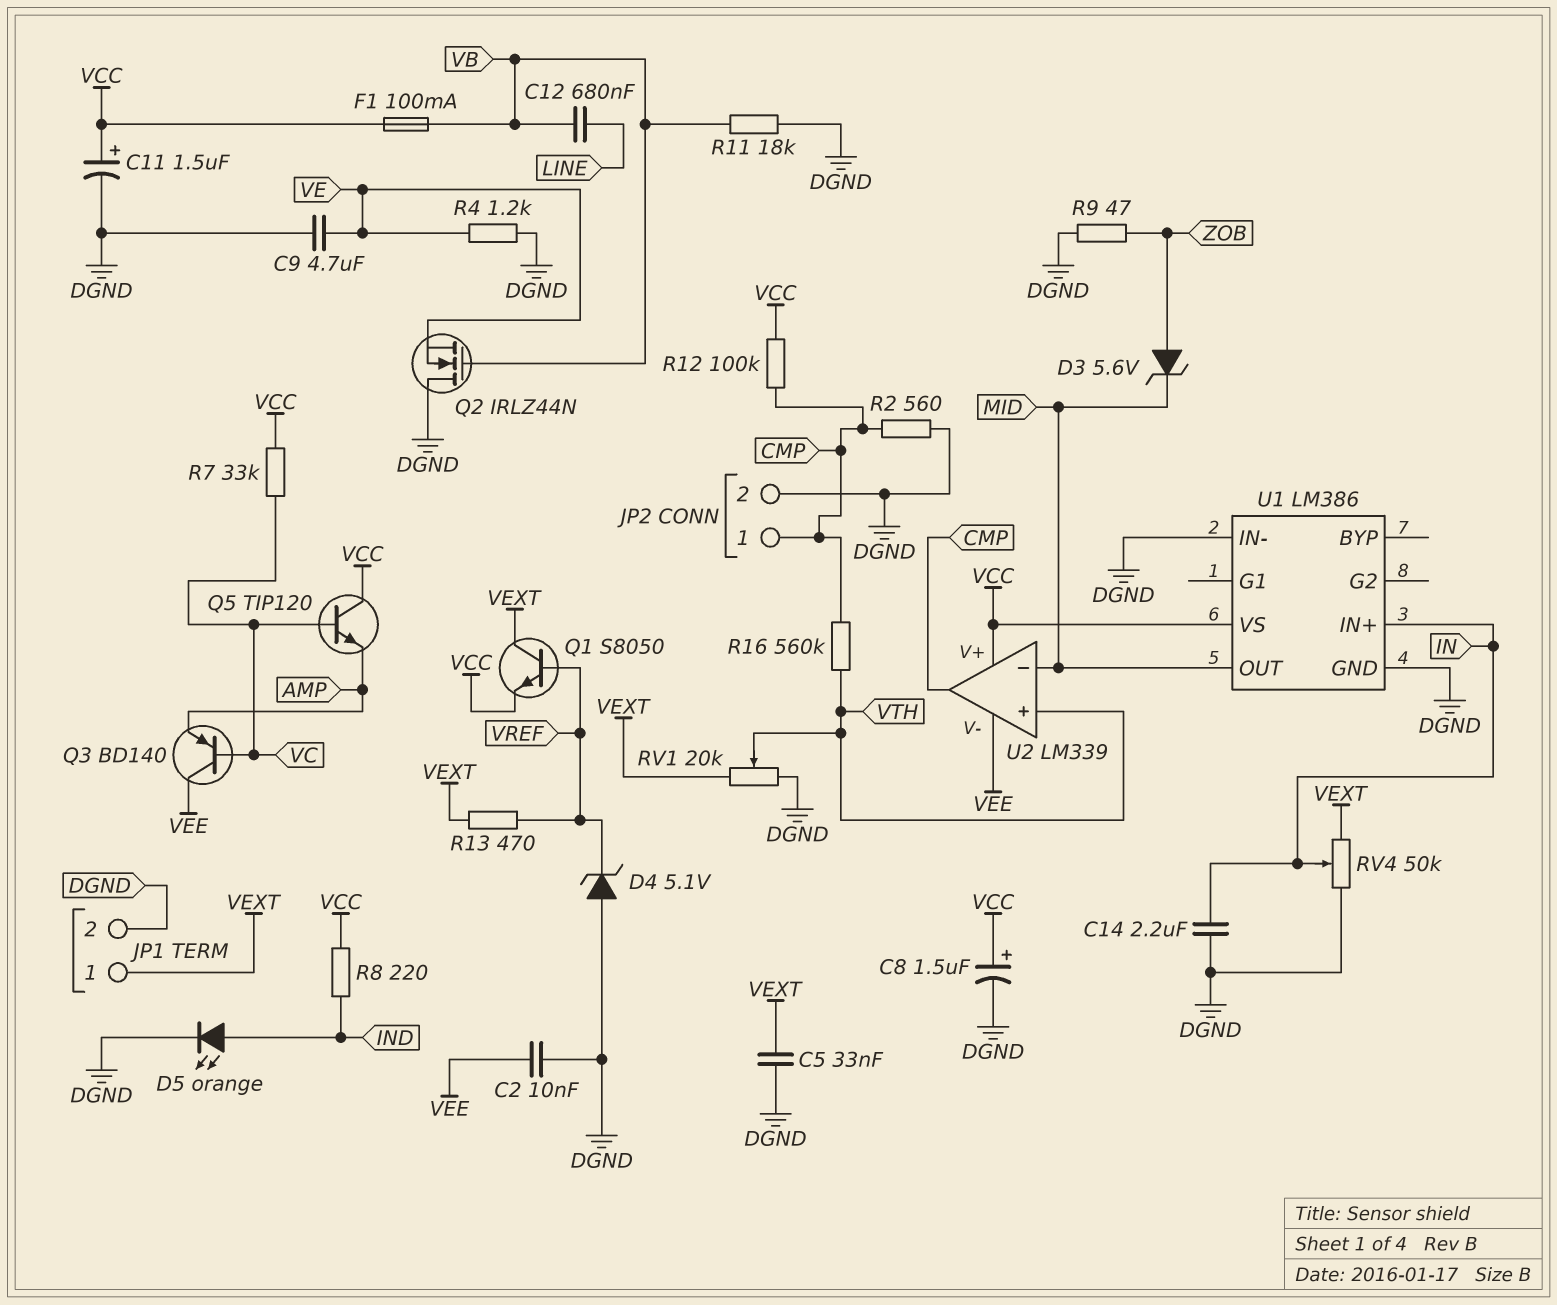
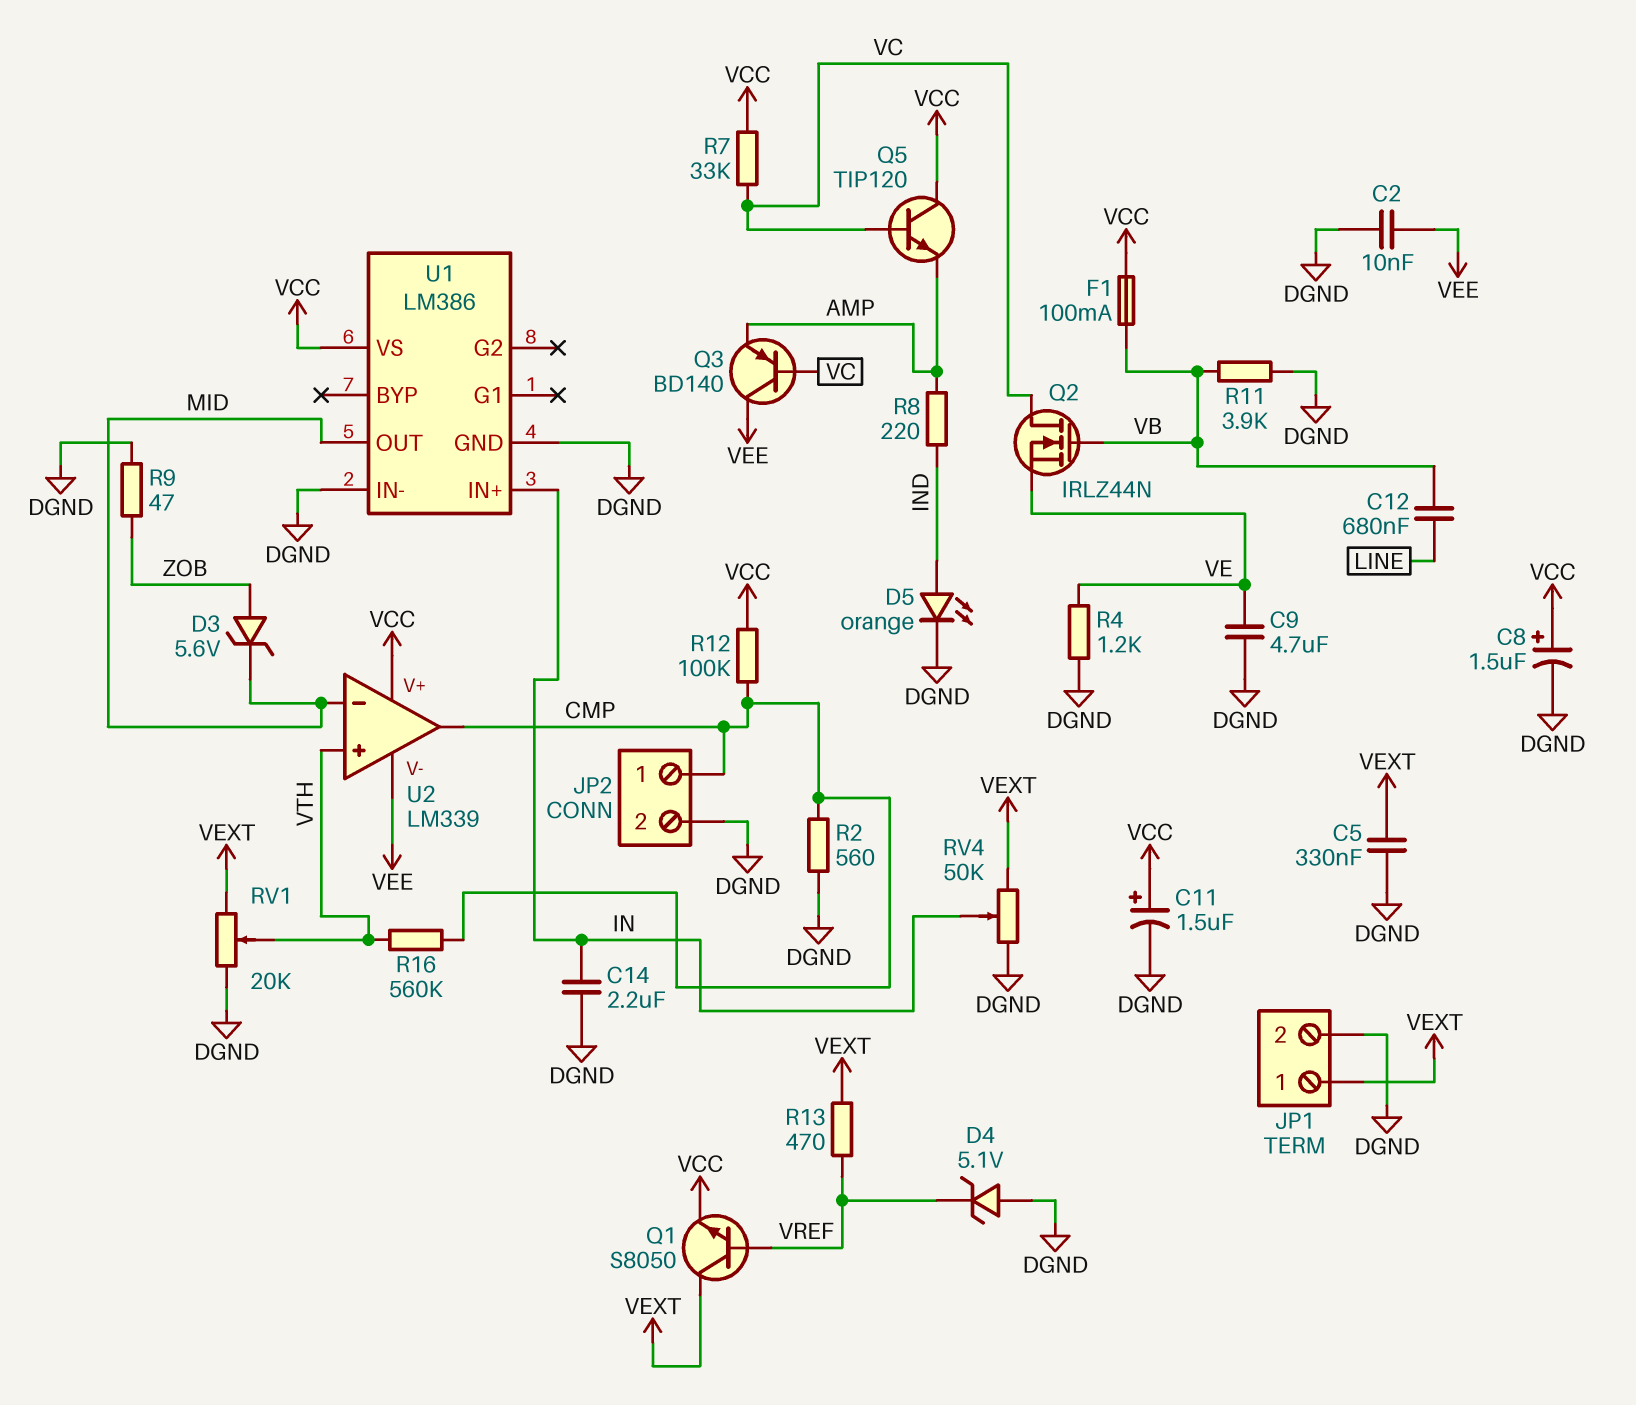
C5: 33nF (DGND, VEXT) -> 330nF (DGND, VEXT)
Q2: NMOS IRLZ44N (G VB, D DGND, S VE) -> NMOS IRLZ44N (G VB, D VC, S VE)
R8: 220 (IND, VCC) -> 220 (AMP, IND)
R11: 18k (DGND, VB) -> 3.9k (DGND, VB)

